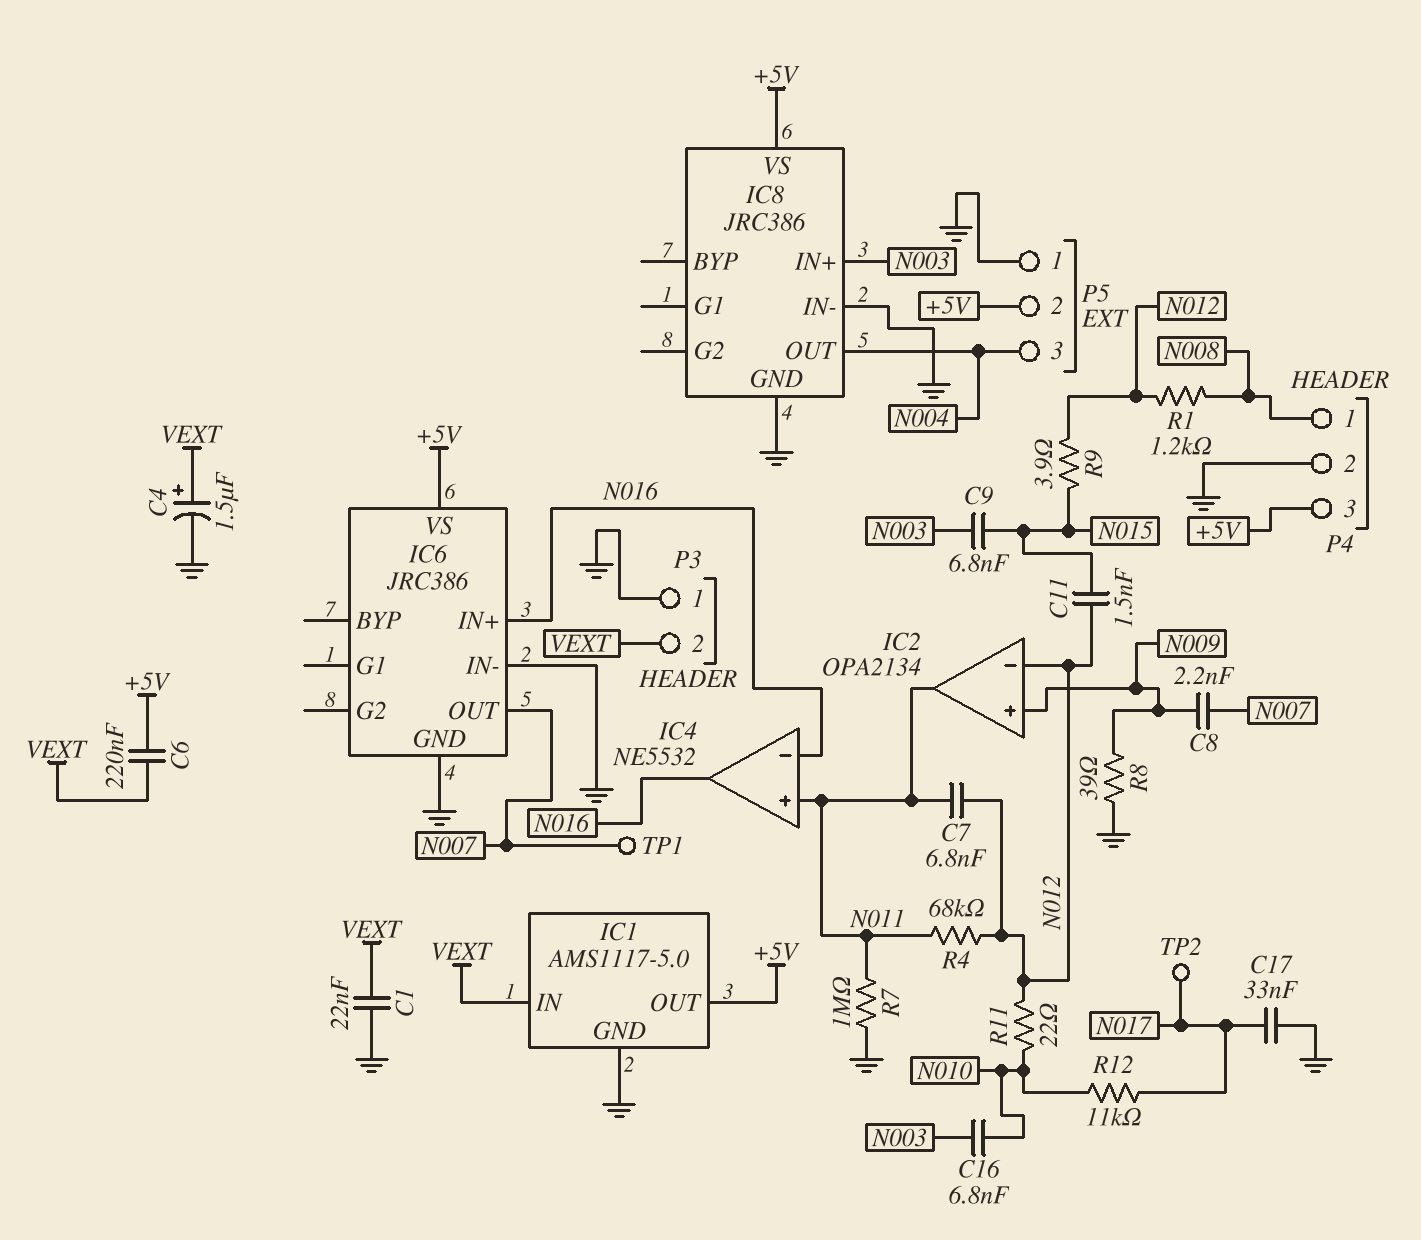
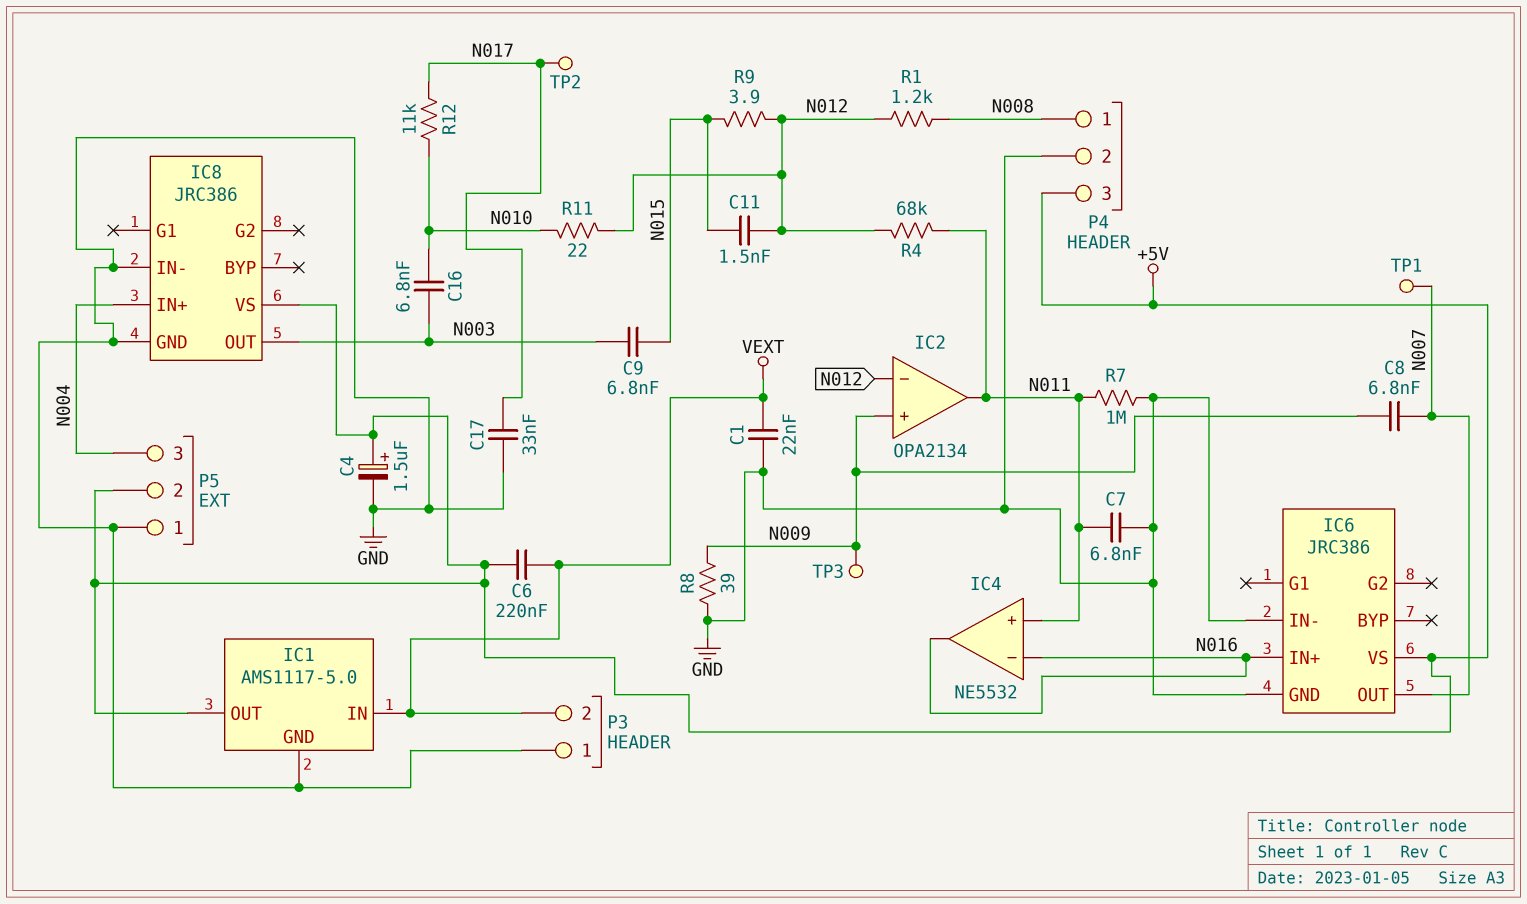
C4: 1.5uF (plus VEXT, minus GND) -> 1.5uF (plus +5V, minus GND)
C7: 6.8nF (N011, N012) -> 6.8nF (GND, N011)
C8: 2.2nF (N007, N009) -> 6.8nF (N007, N009)
IC8 pin IN+: N003 -> N004
IC8 pin OUT: N004 -> N003
TP3: none -> test point (N009)

